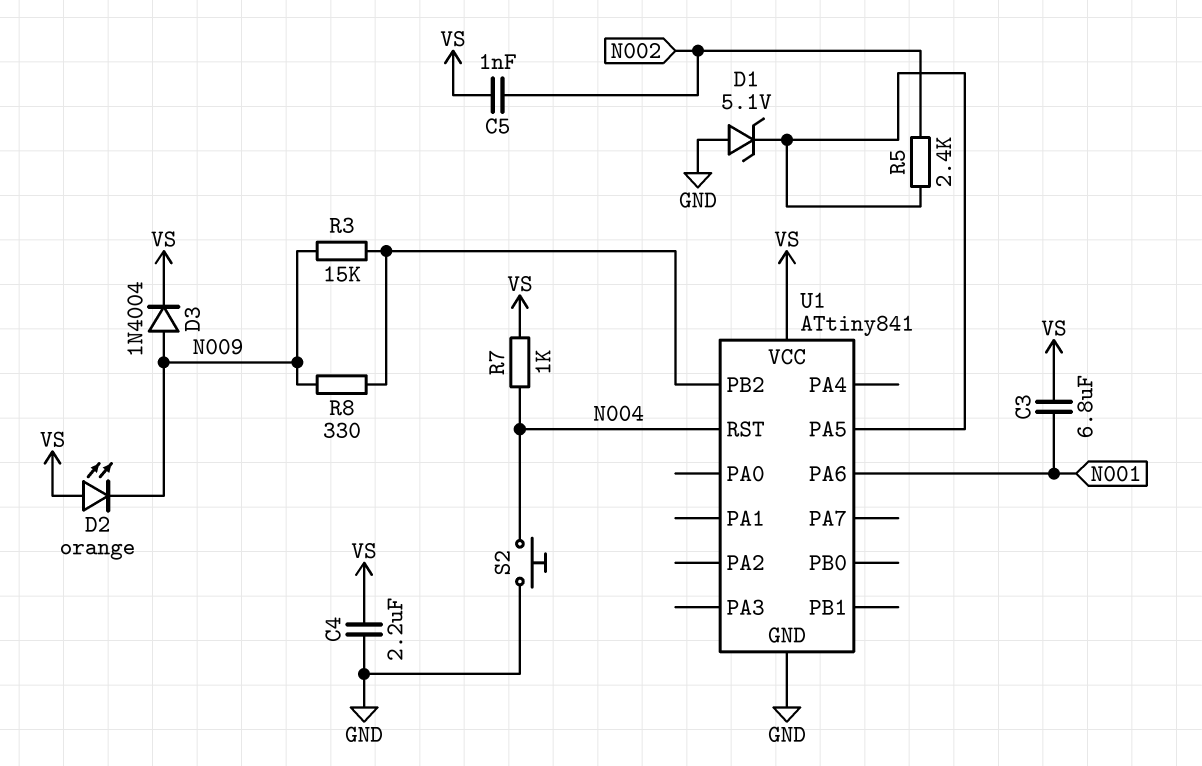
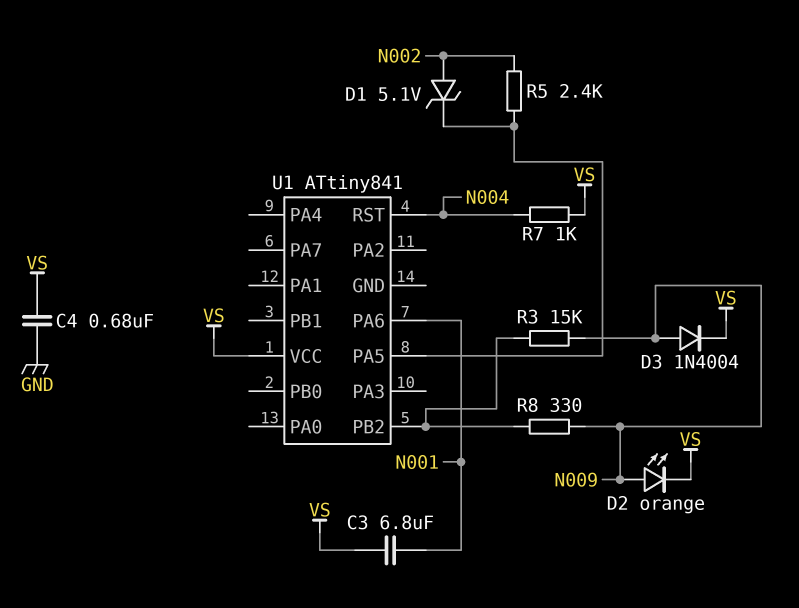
C4: 2.2uF (GND, VS) -> 680nF (GND, VS)
C5: 1nF (N002, VS) -> none
D1: zener 5.1V (A GND, K U1/PA5) -> zener 5.1V (A N002, K U1/PA5)
D2: LED orange (A VS, K N009) -> LED orange (A N009, K VS)
S2: button (GND, N004) -> none
U1 pin GND: GND -> none

